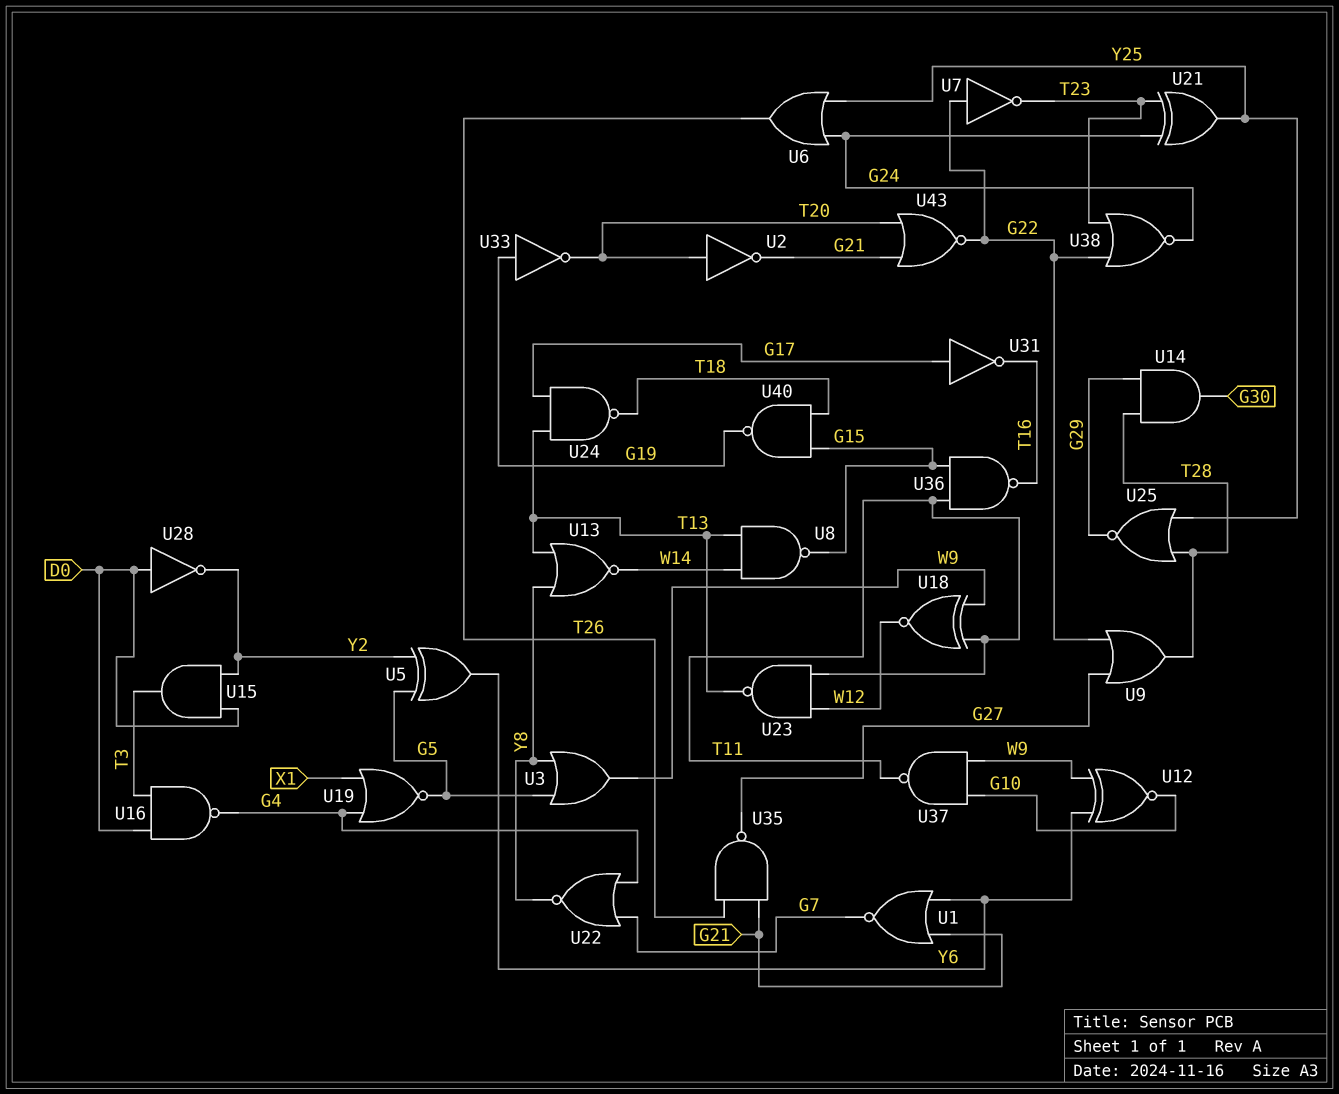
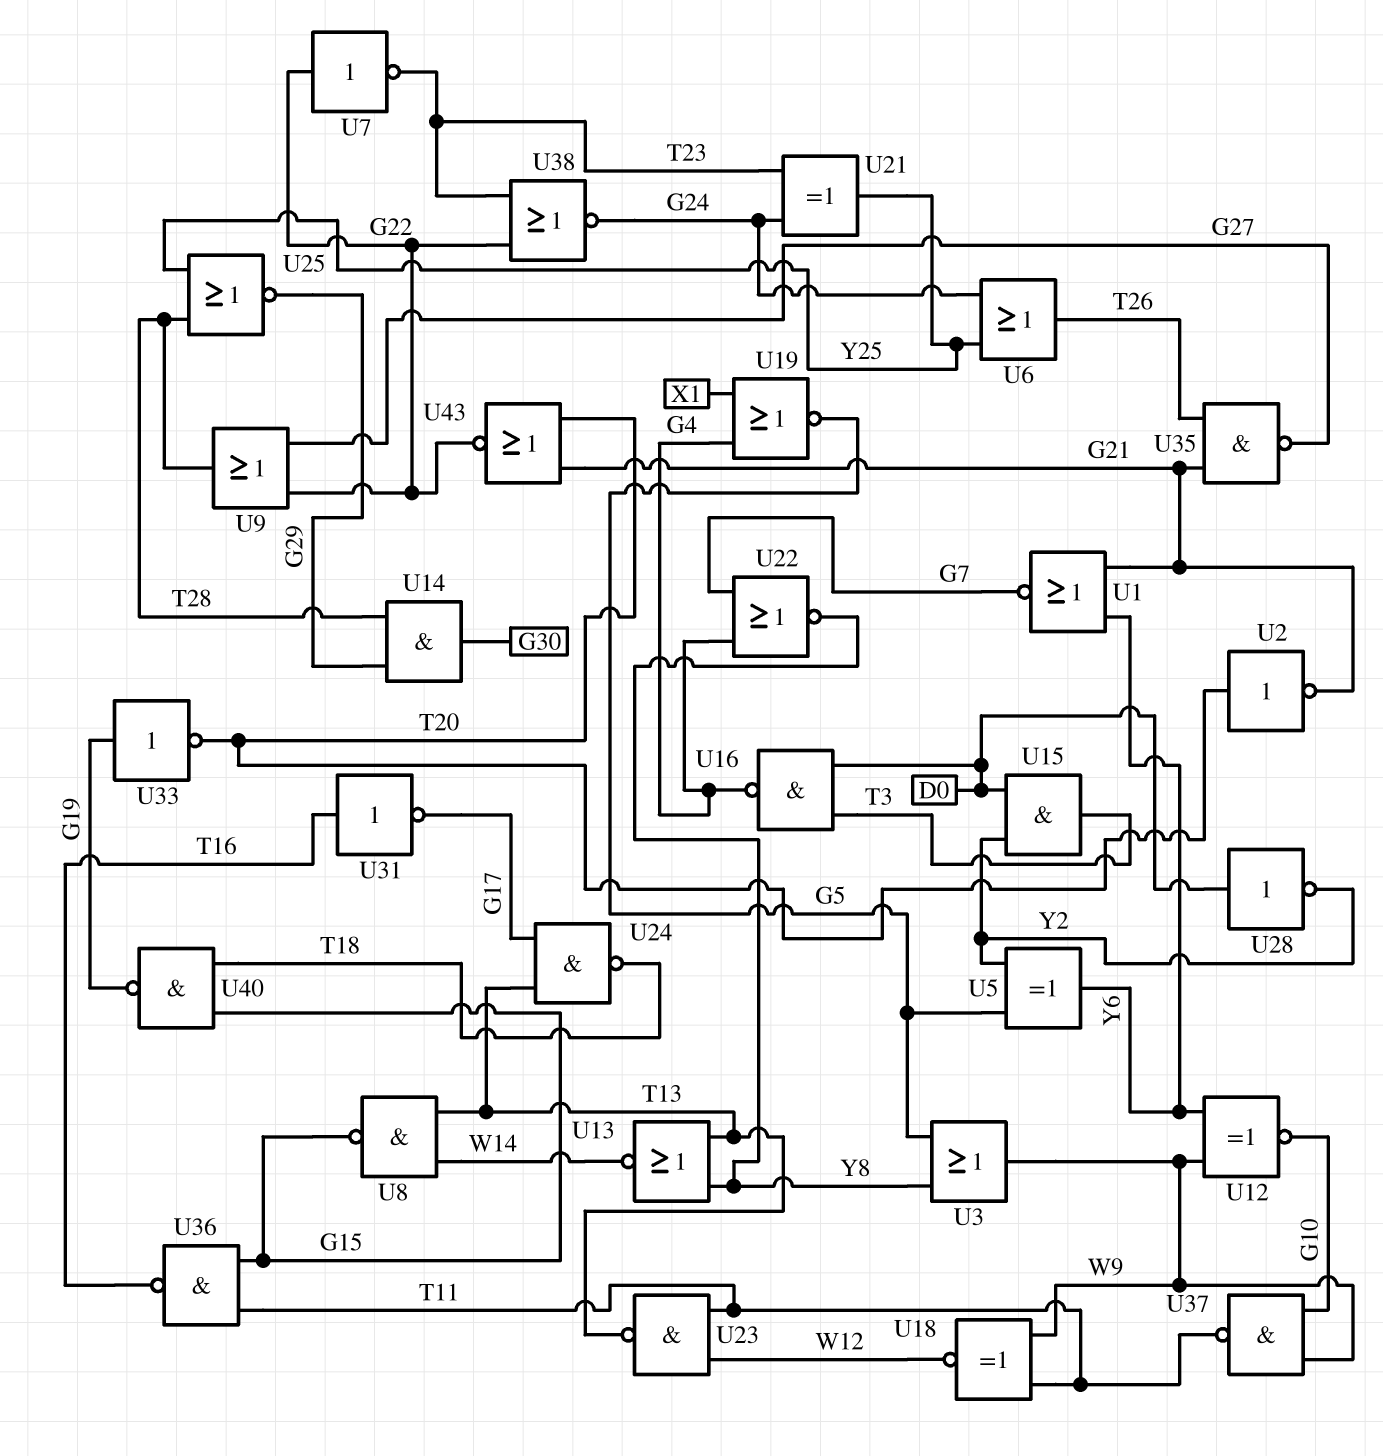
U31: NOT (in G17, out T16) -> NOT (in T16, out G17)

